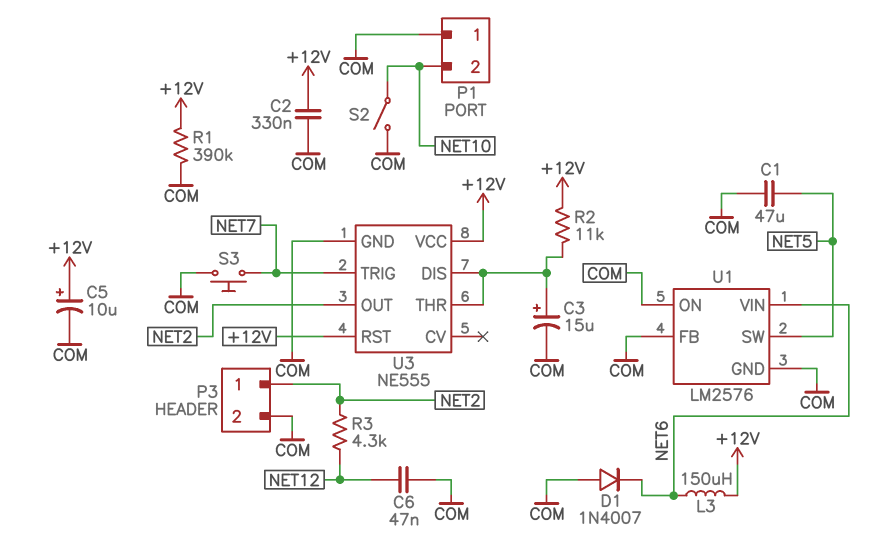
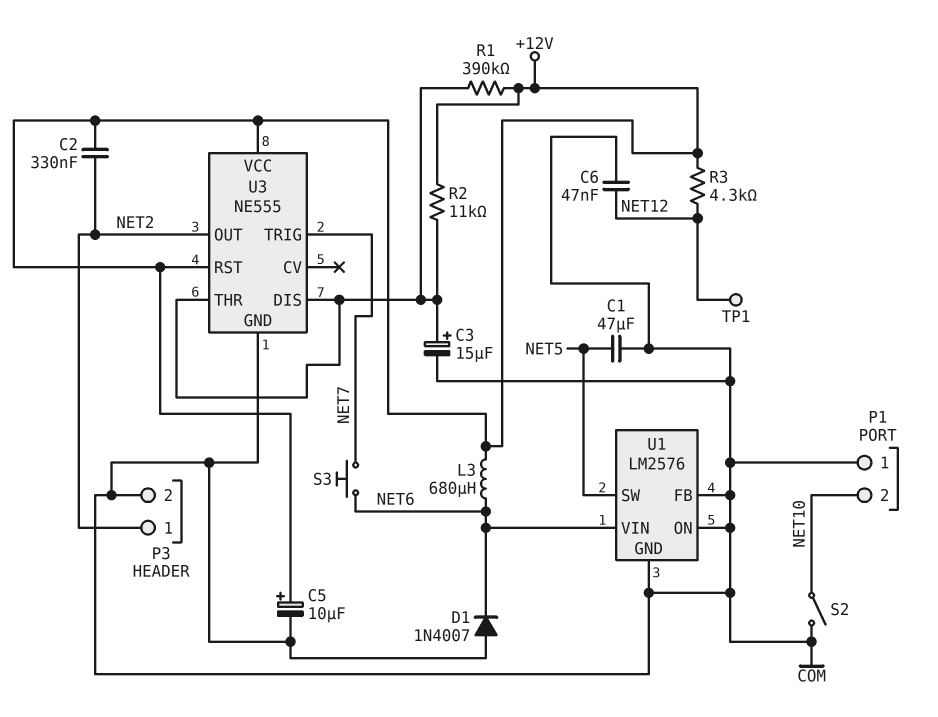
C2: 330nF (+12V, COM) -> 330nF (+12V, NET2)
L3: 150uH (+12V, NET6) -> 680uH (+12V, NET6)
R1: 390k (+12V, COM) -> 390k (+12V, U3/DIS)
R3: 4.3k (NET2, NET12) -> 4.3k (+12V, NET12)
S3: button (COM, NET7) -> button (NET6, NET7)
TP1: none -> test point (NET12)

